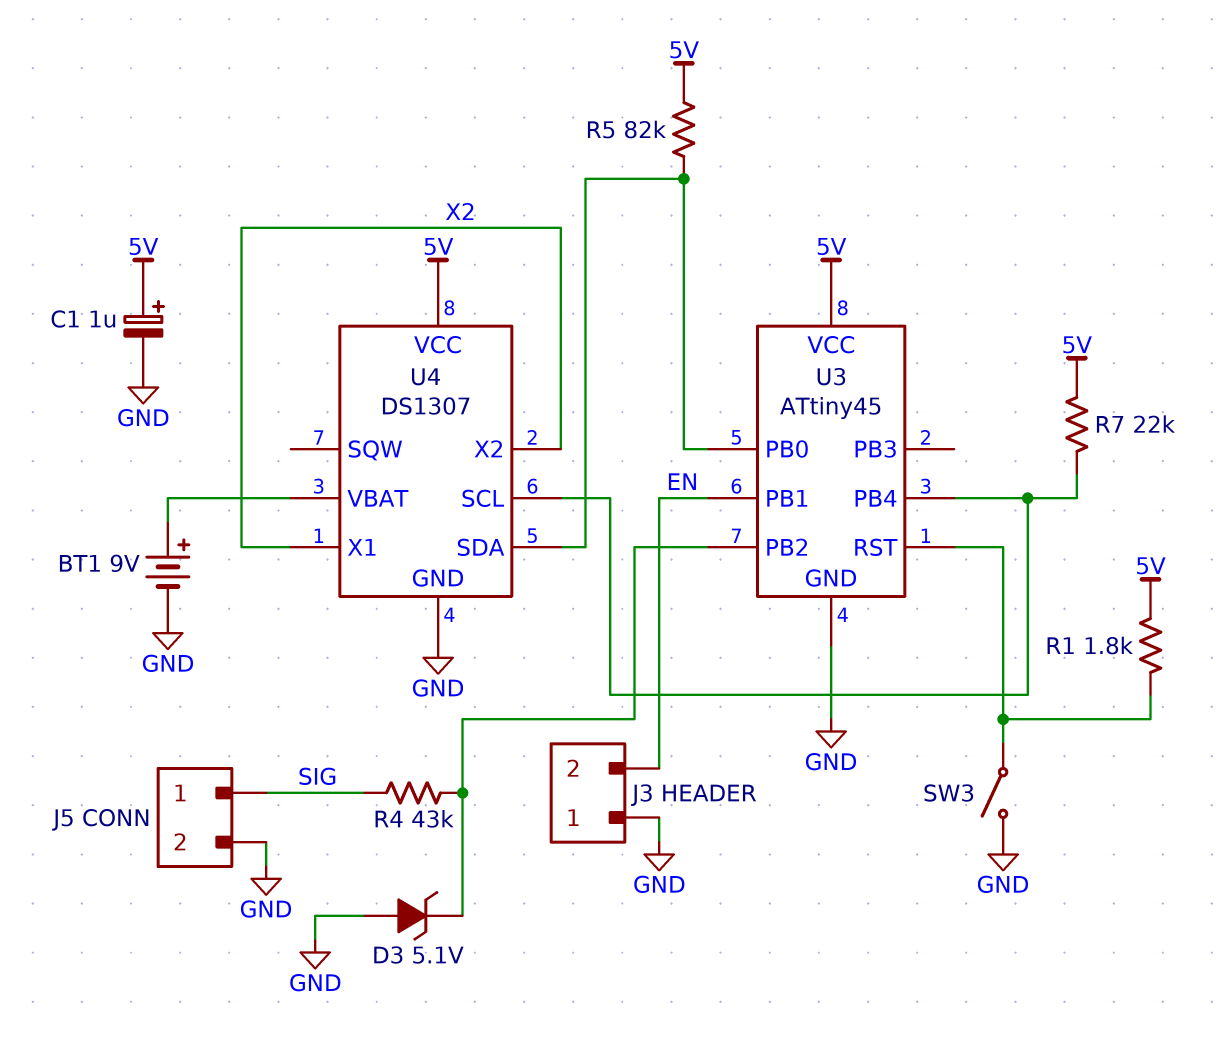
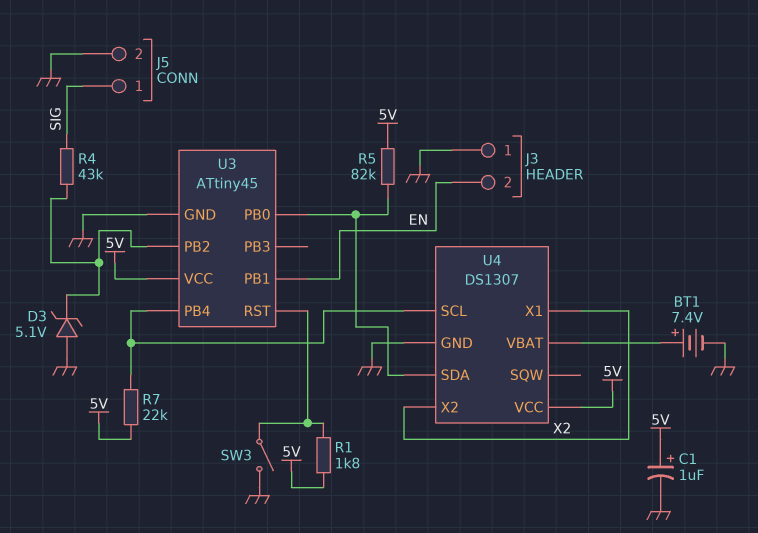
BT1: 9V (plus U4/VBAT, minus GND) -> 7.4V (plus U4/VBAT, minus GND)

